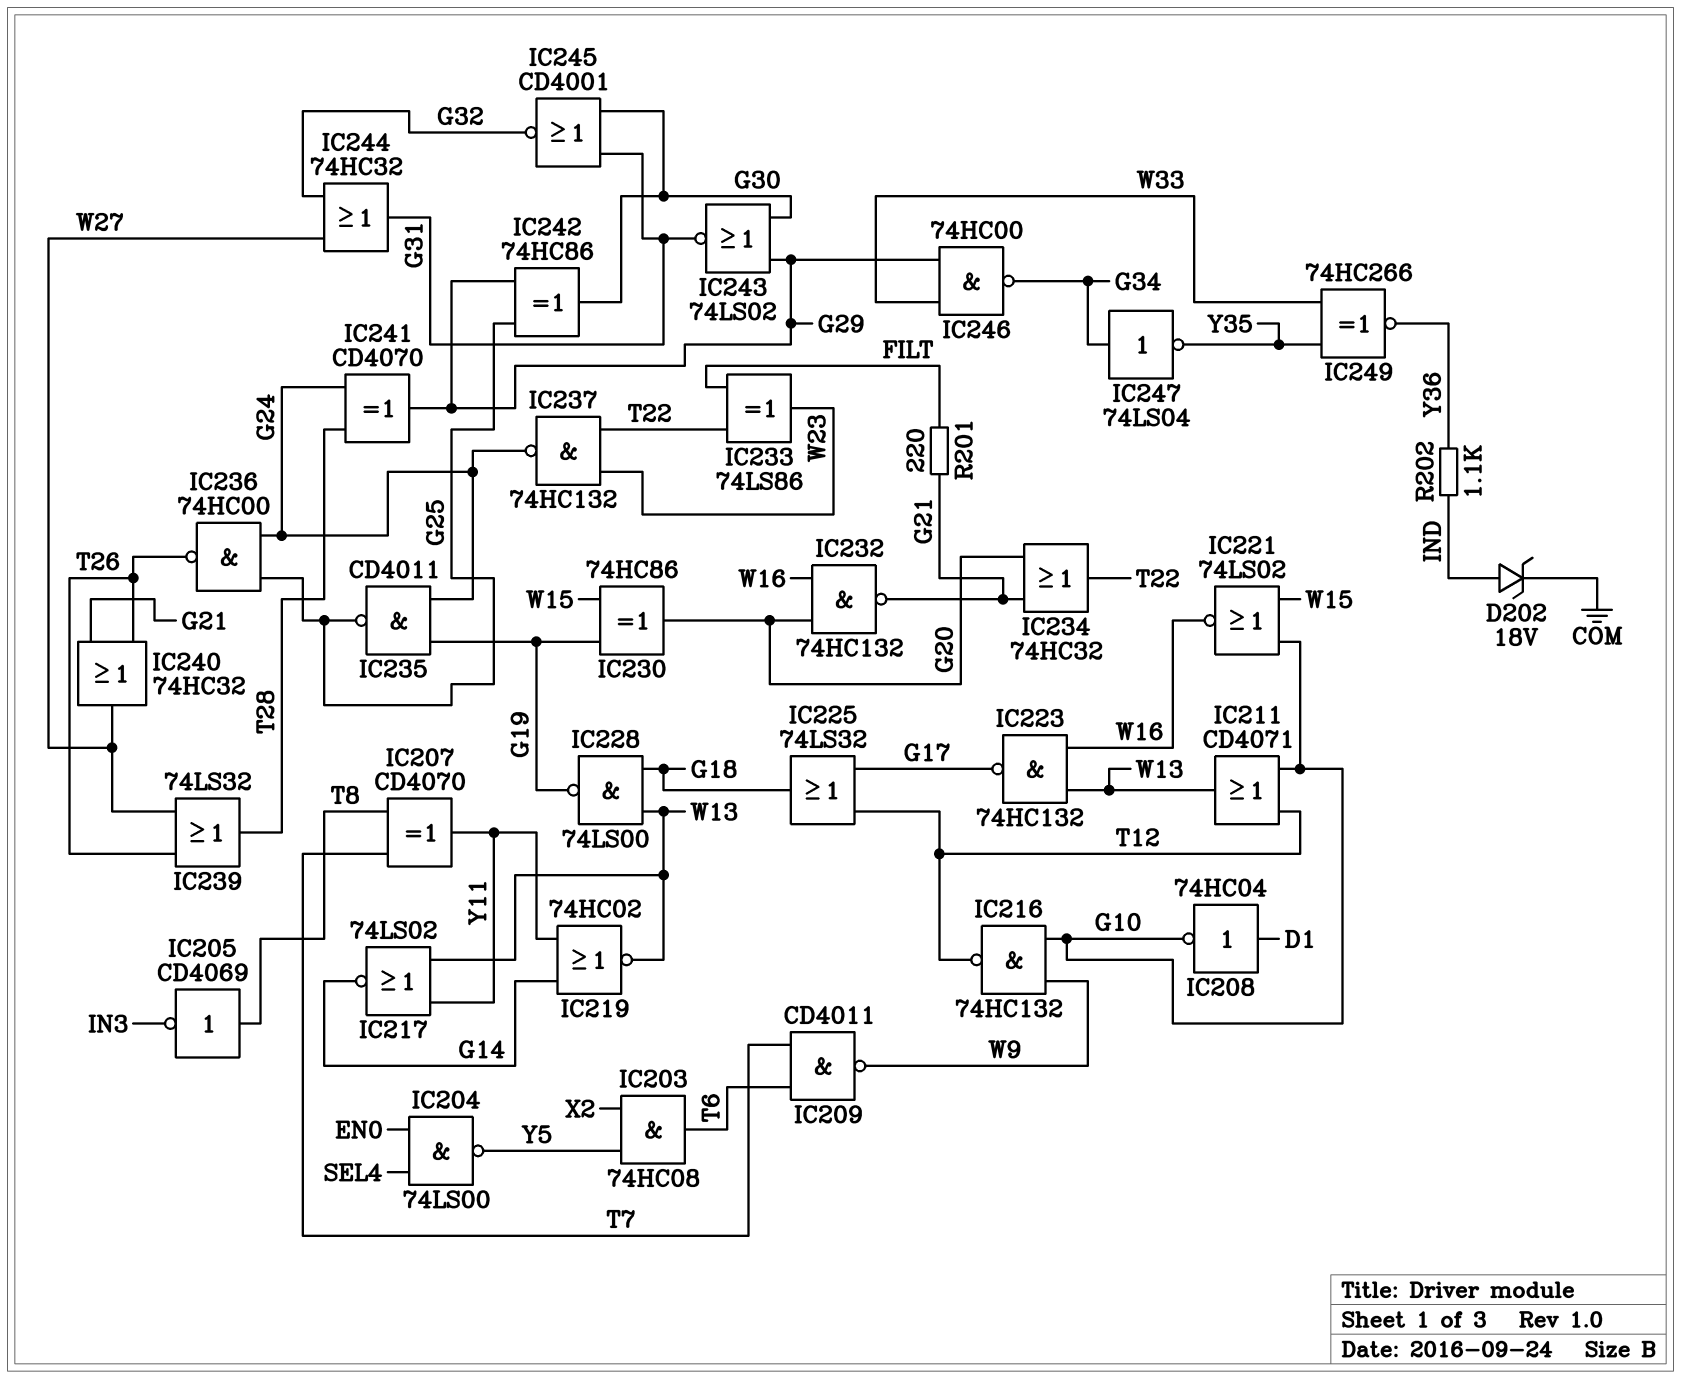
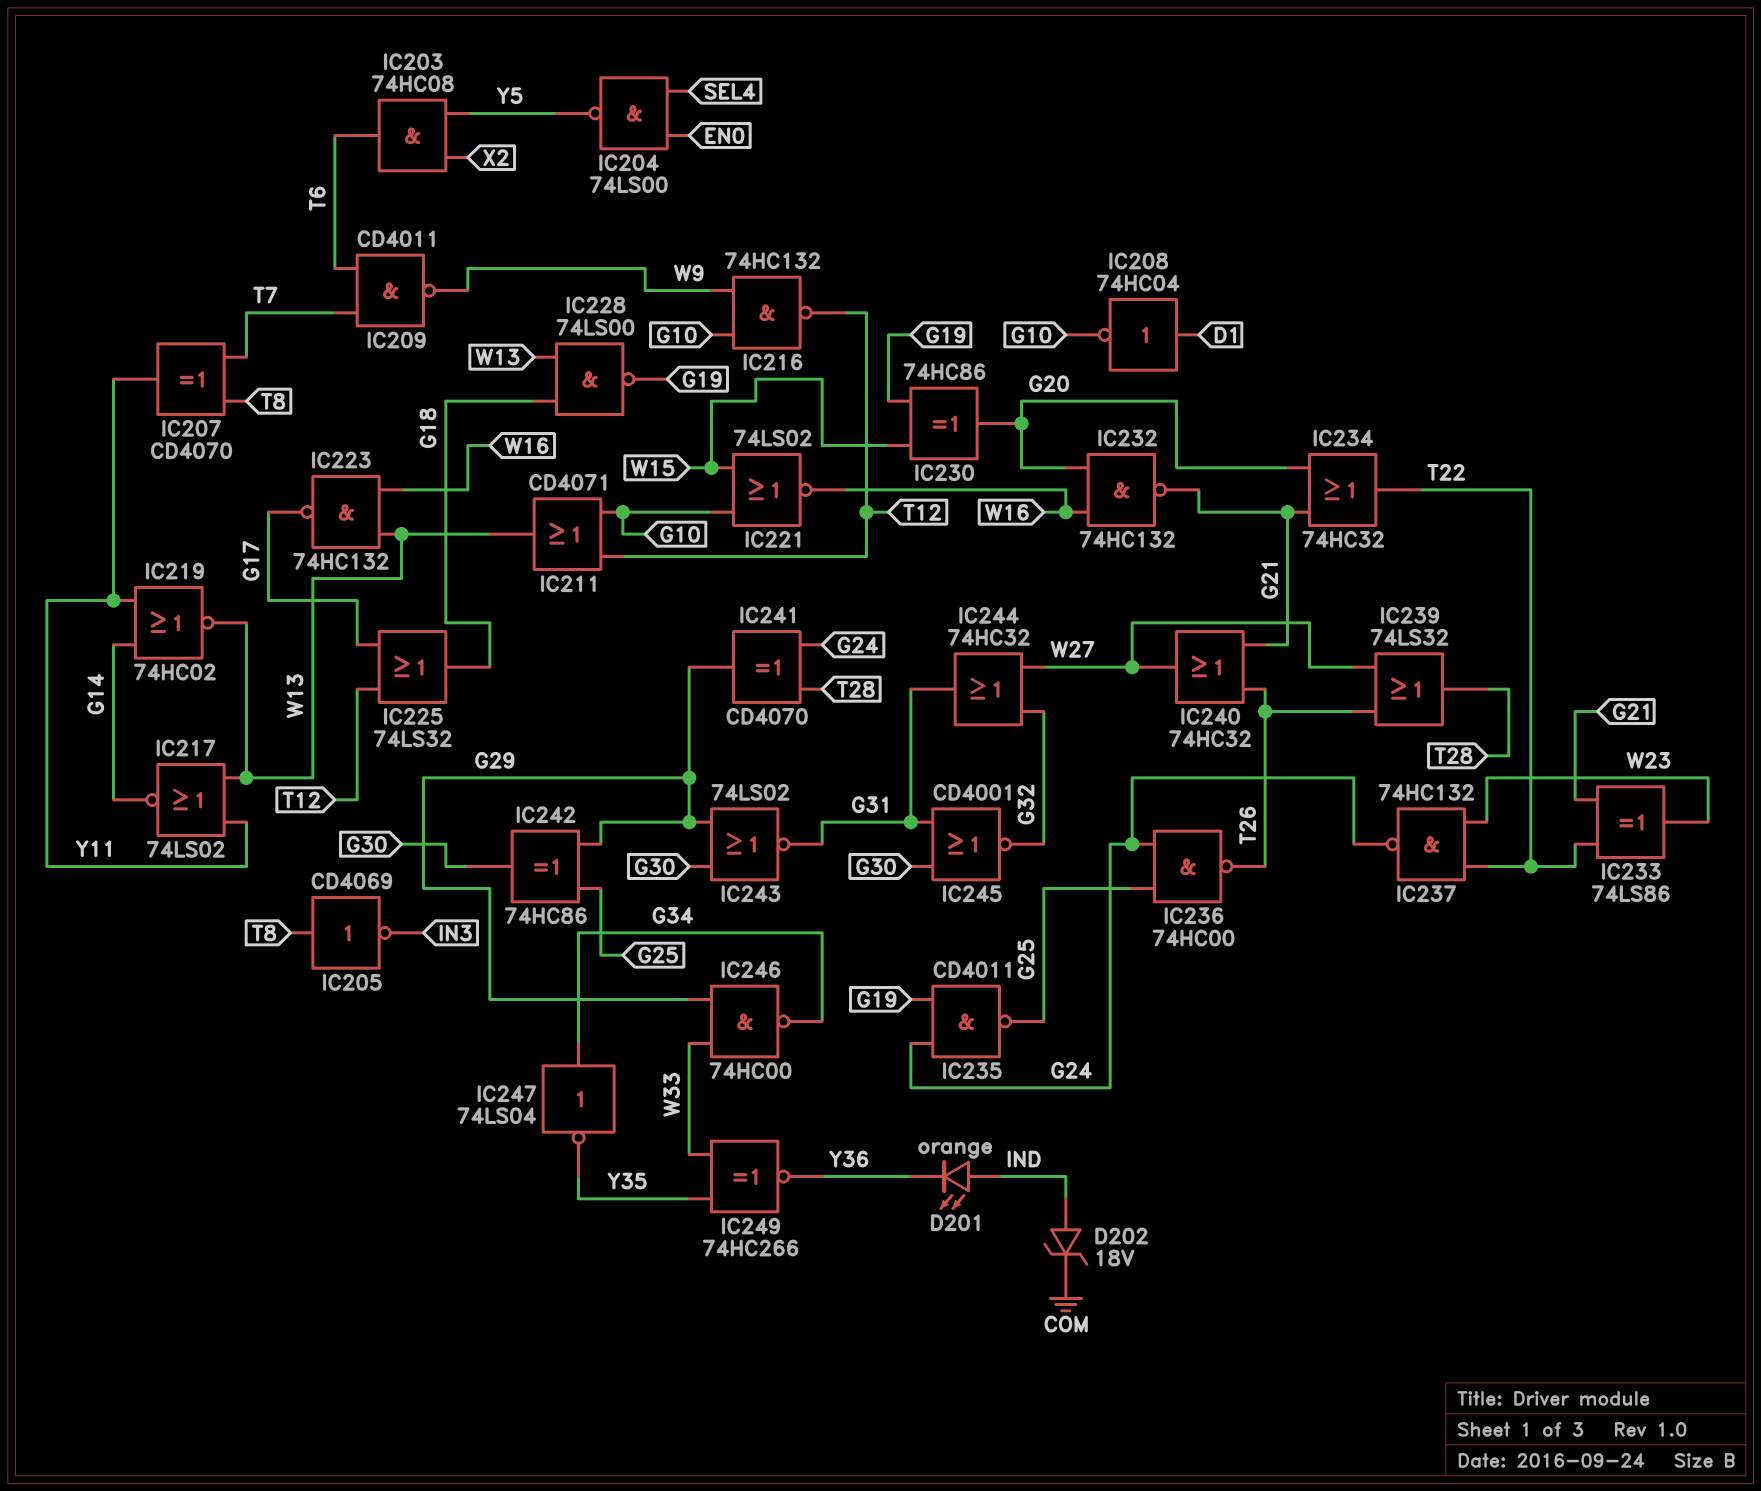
D201: none -> LED orange (A IND, K Y36)
IC233: XOR 74LS86 (in FILT, in T22, out W23) -> XOR 74LS86 (in G21, in T22, out W23)
R201: 220 (FILT, G21) -> none
R202: 1.1k (IND, Y36) -> none

